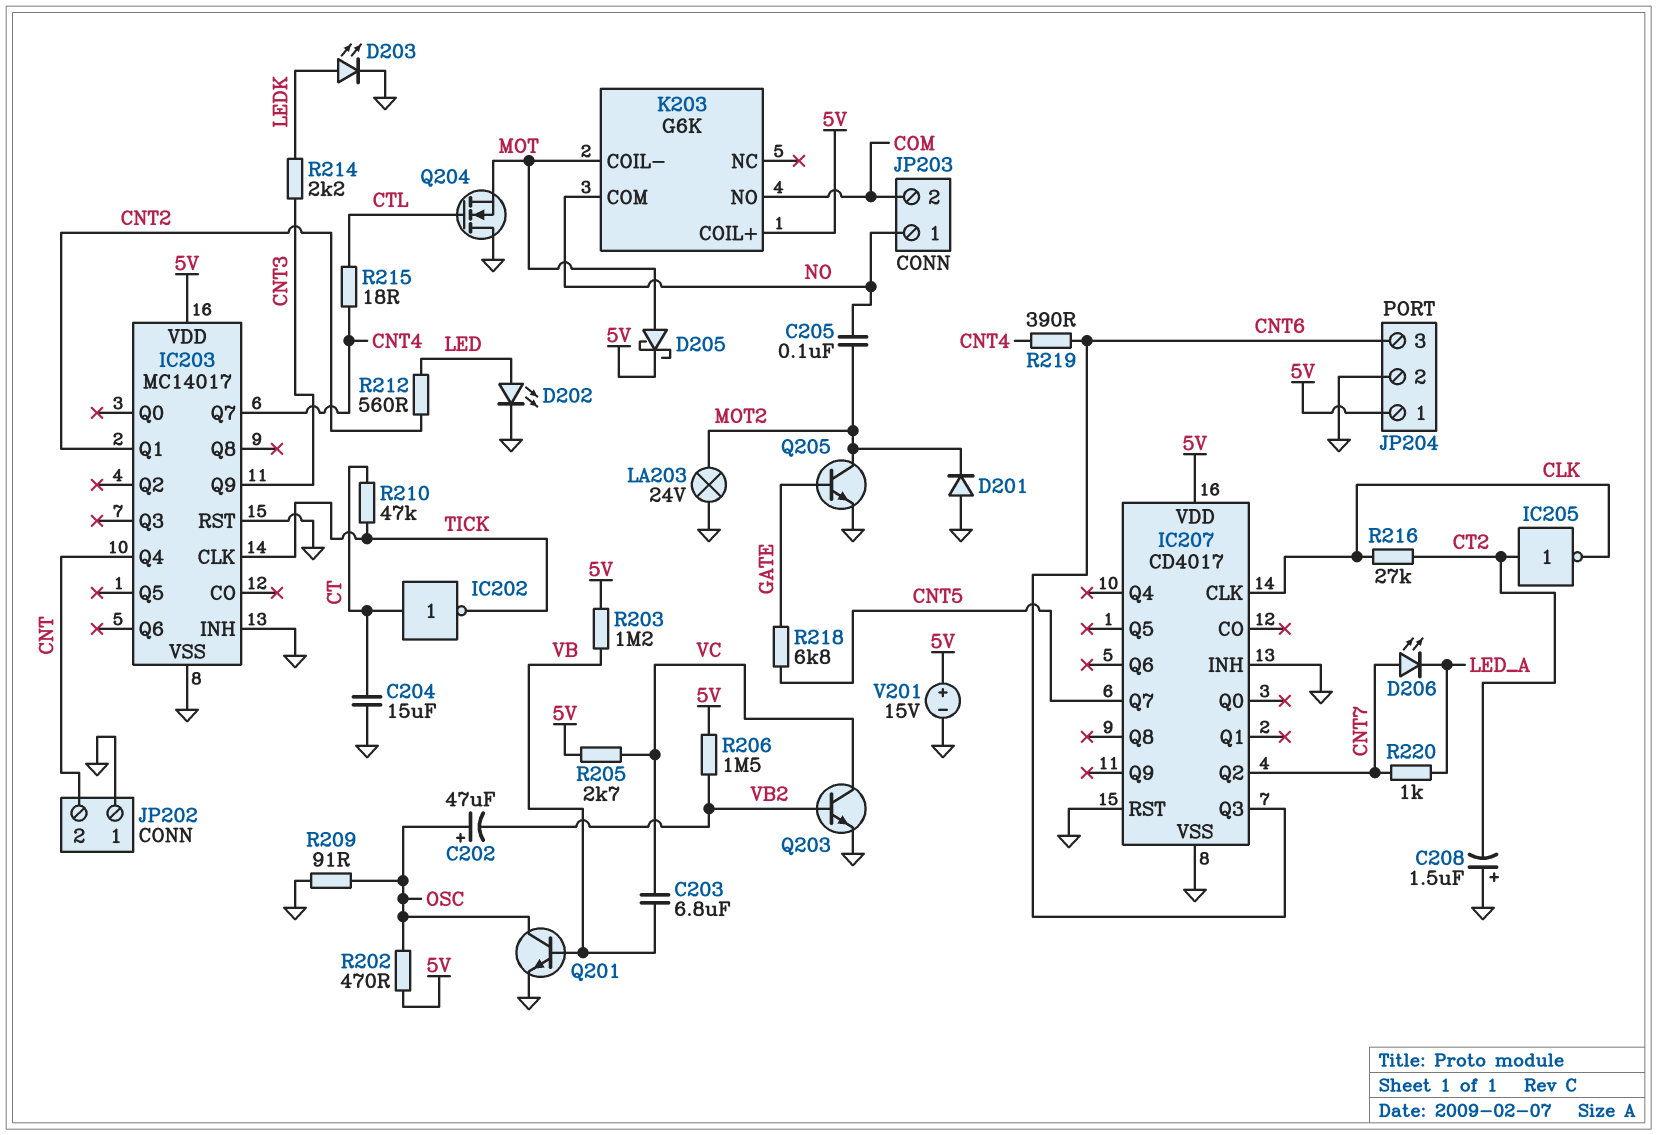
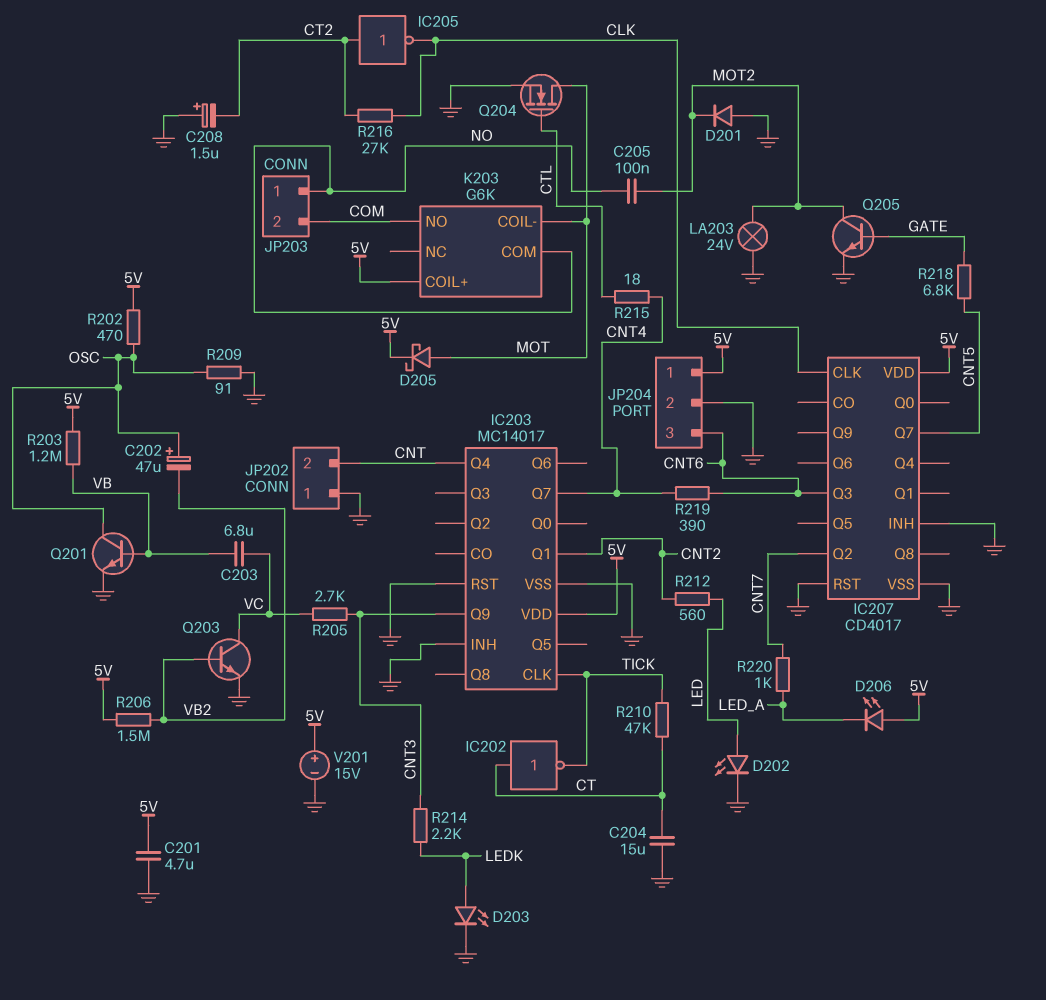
C201: none -> 4.7uF (5V, GND)
D206: LED (A CNT7, K LED_A) -> LED (A 5V, K LED_A)
Q204: NMOS (G CTL, D GND, S MOT) -> NMOS (G CTL, D MOT, S GND)
R205: 2.7k (5V, VC) -> 2.7k (CNT3, VC)

